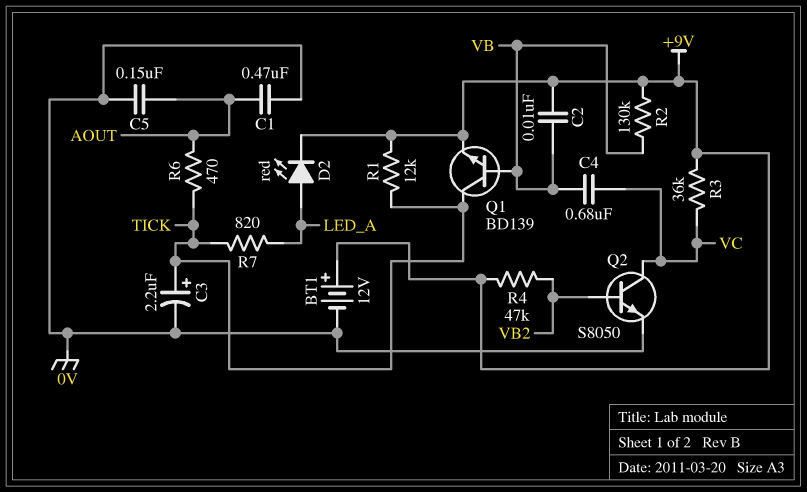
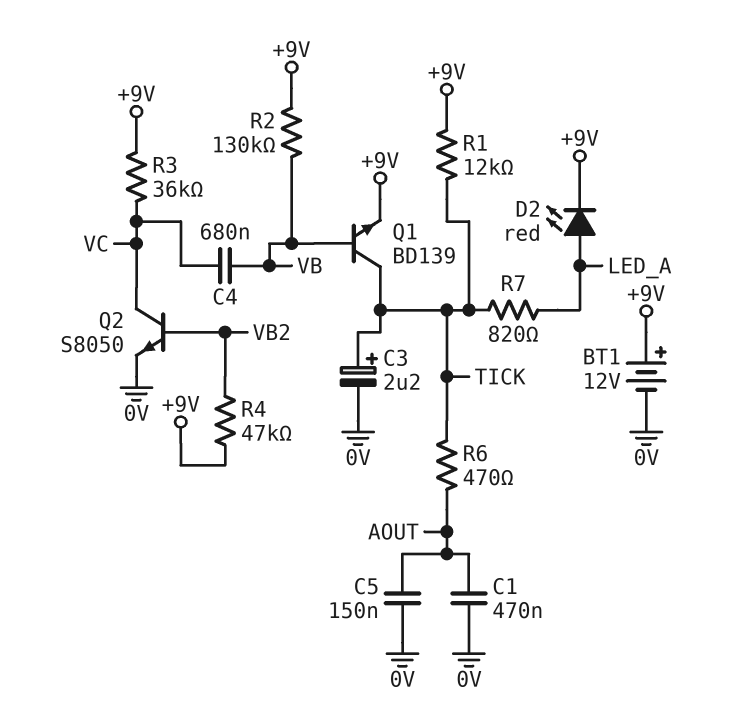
C2: 10nF (+9V, VB) -> none

